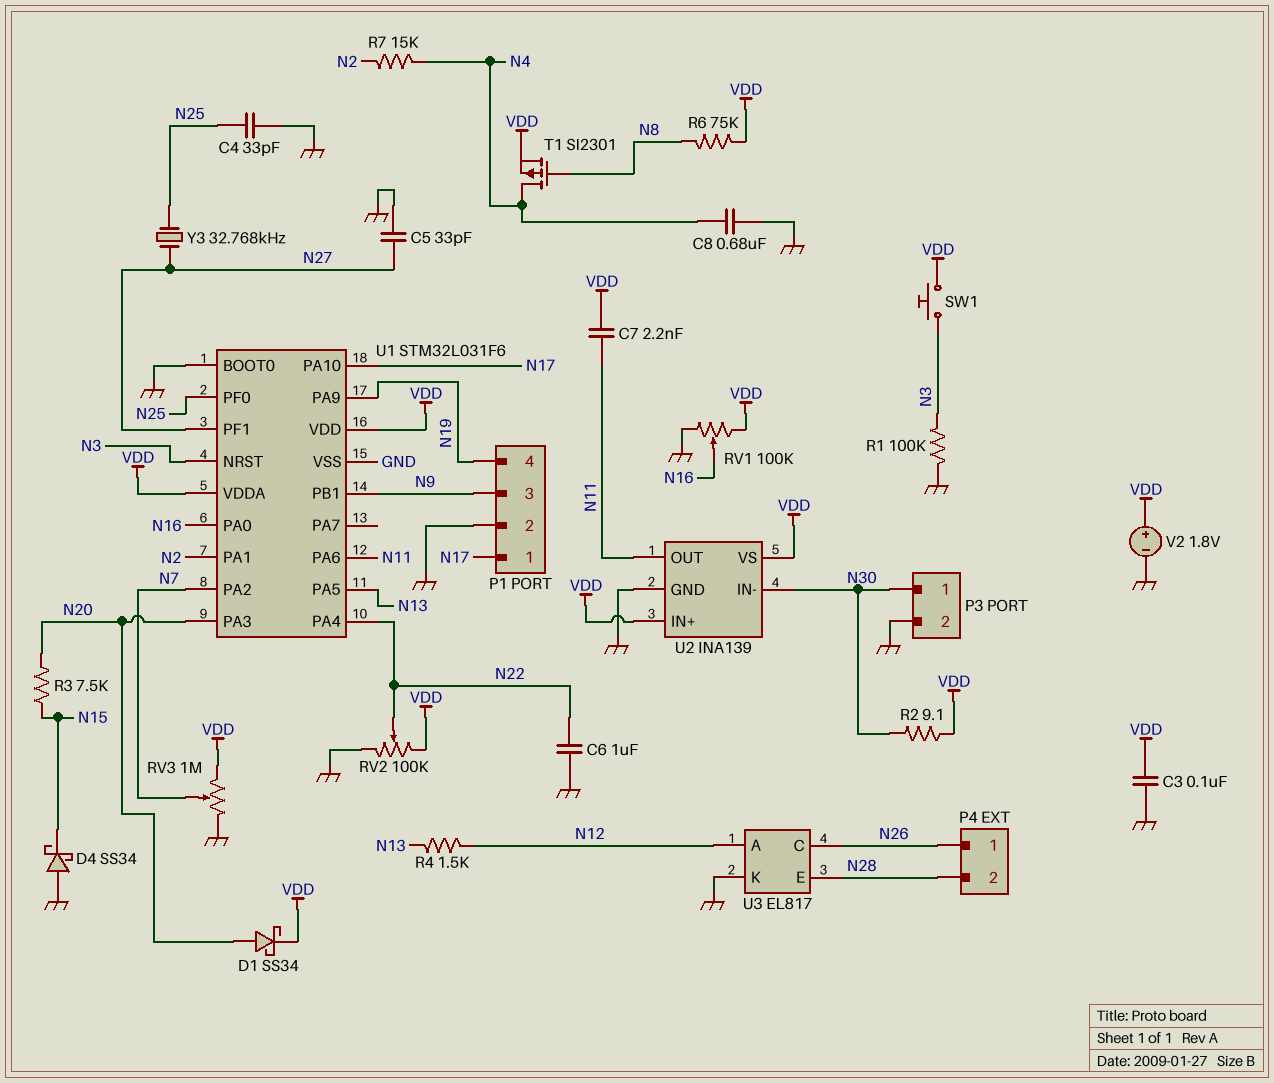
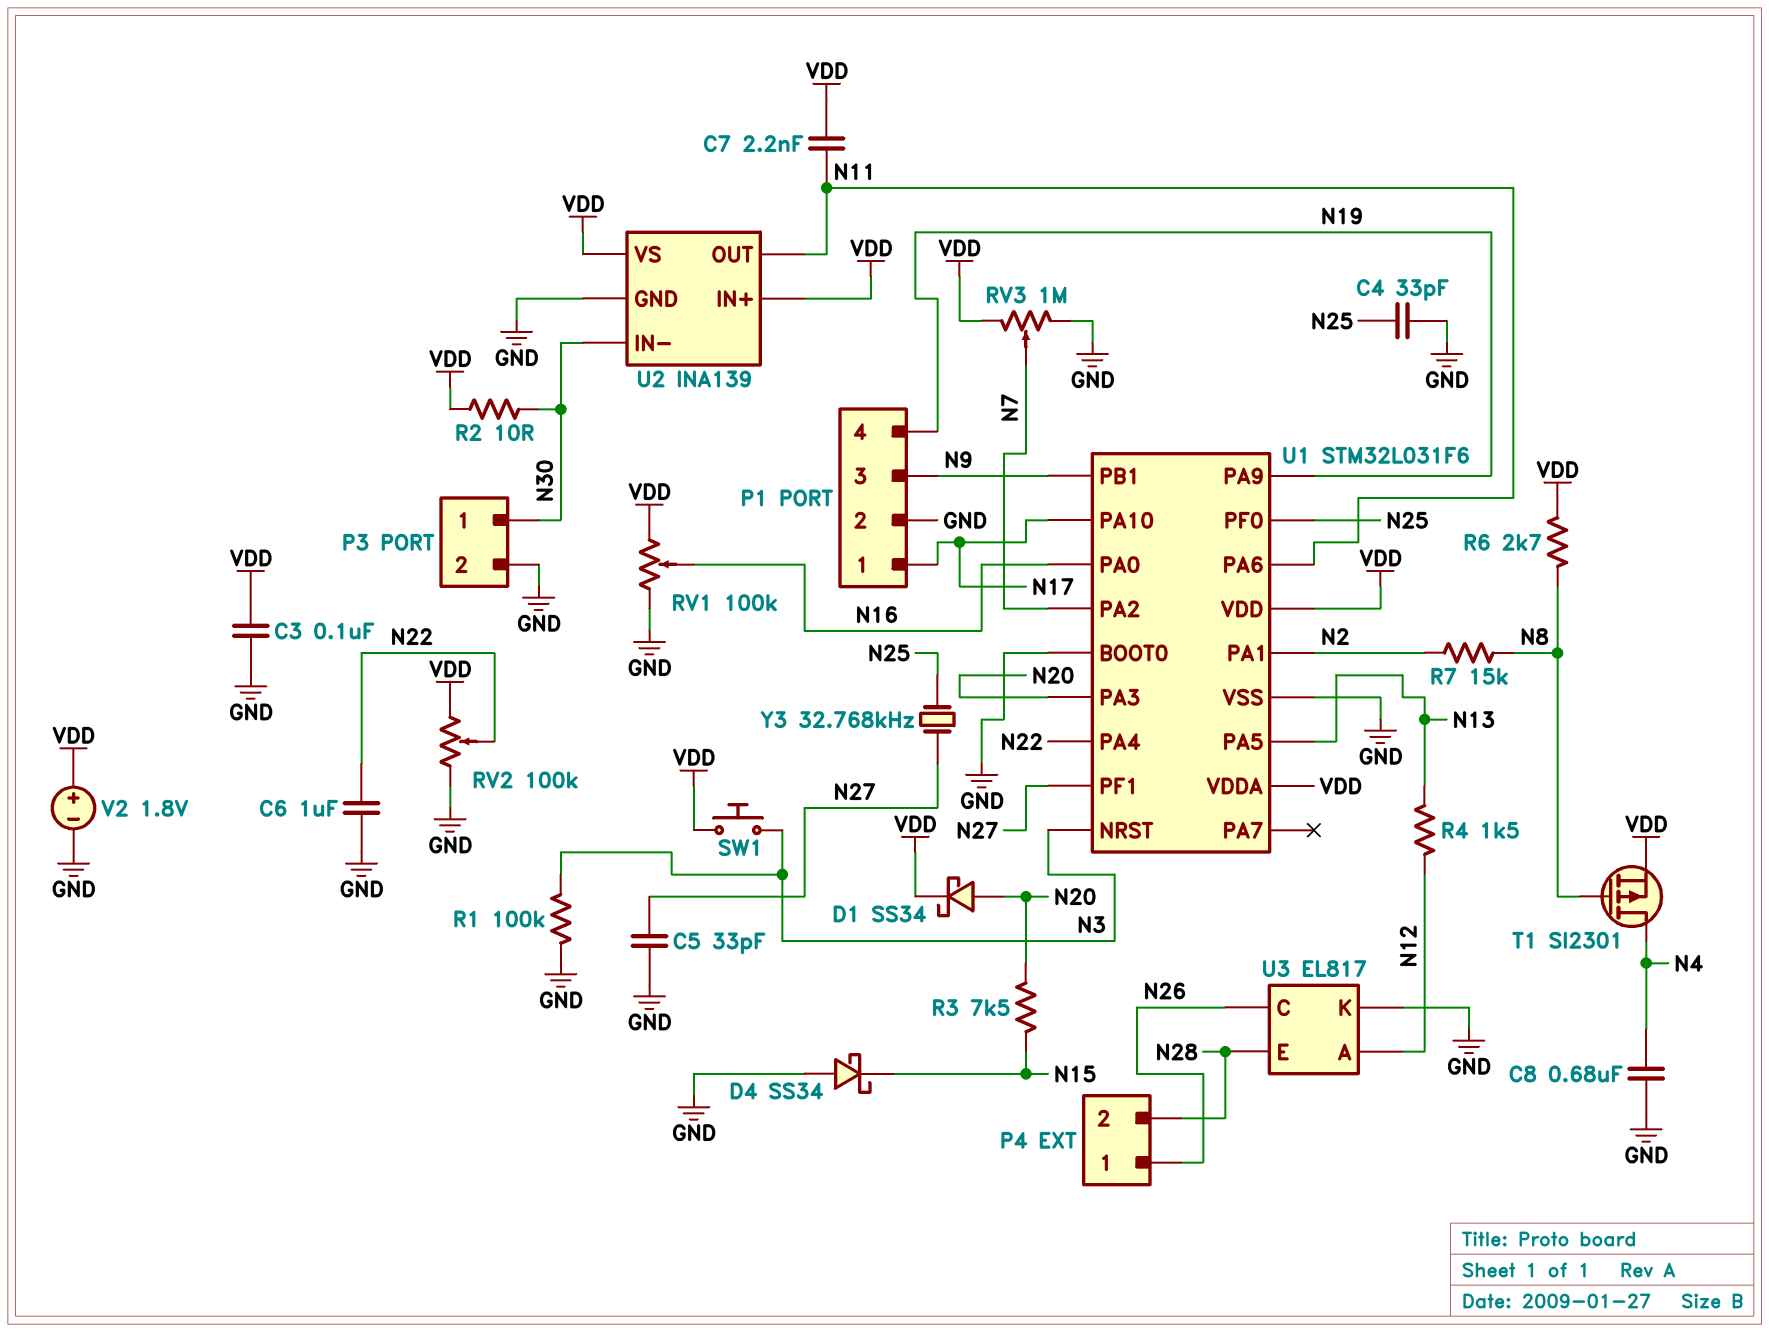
R2: 9.1 (N30, VDD) -> 10 (N30, VDD)
R6: 75k (N8, VDD) -> 2.7k (N8, VDD)
R7: 15k (N2, N4) -> 15k (N2, N8)

